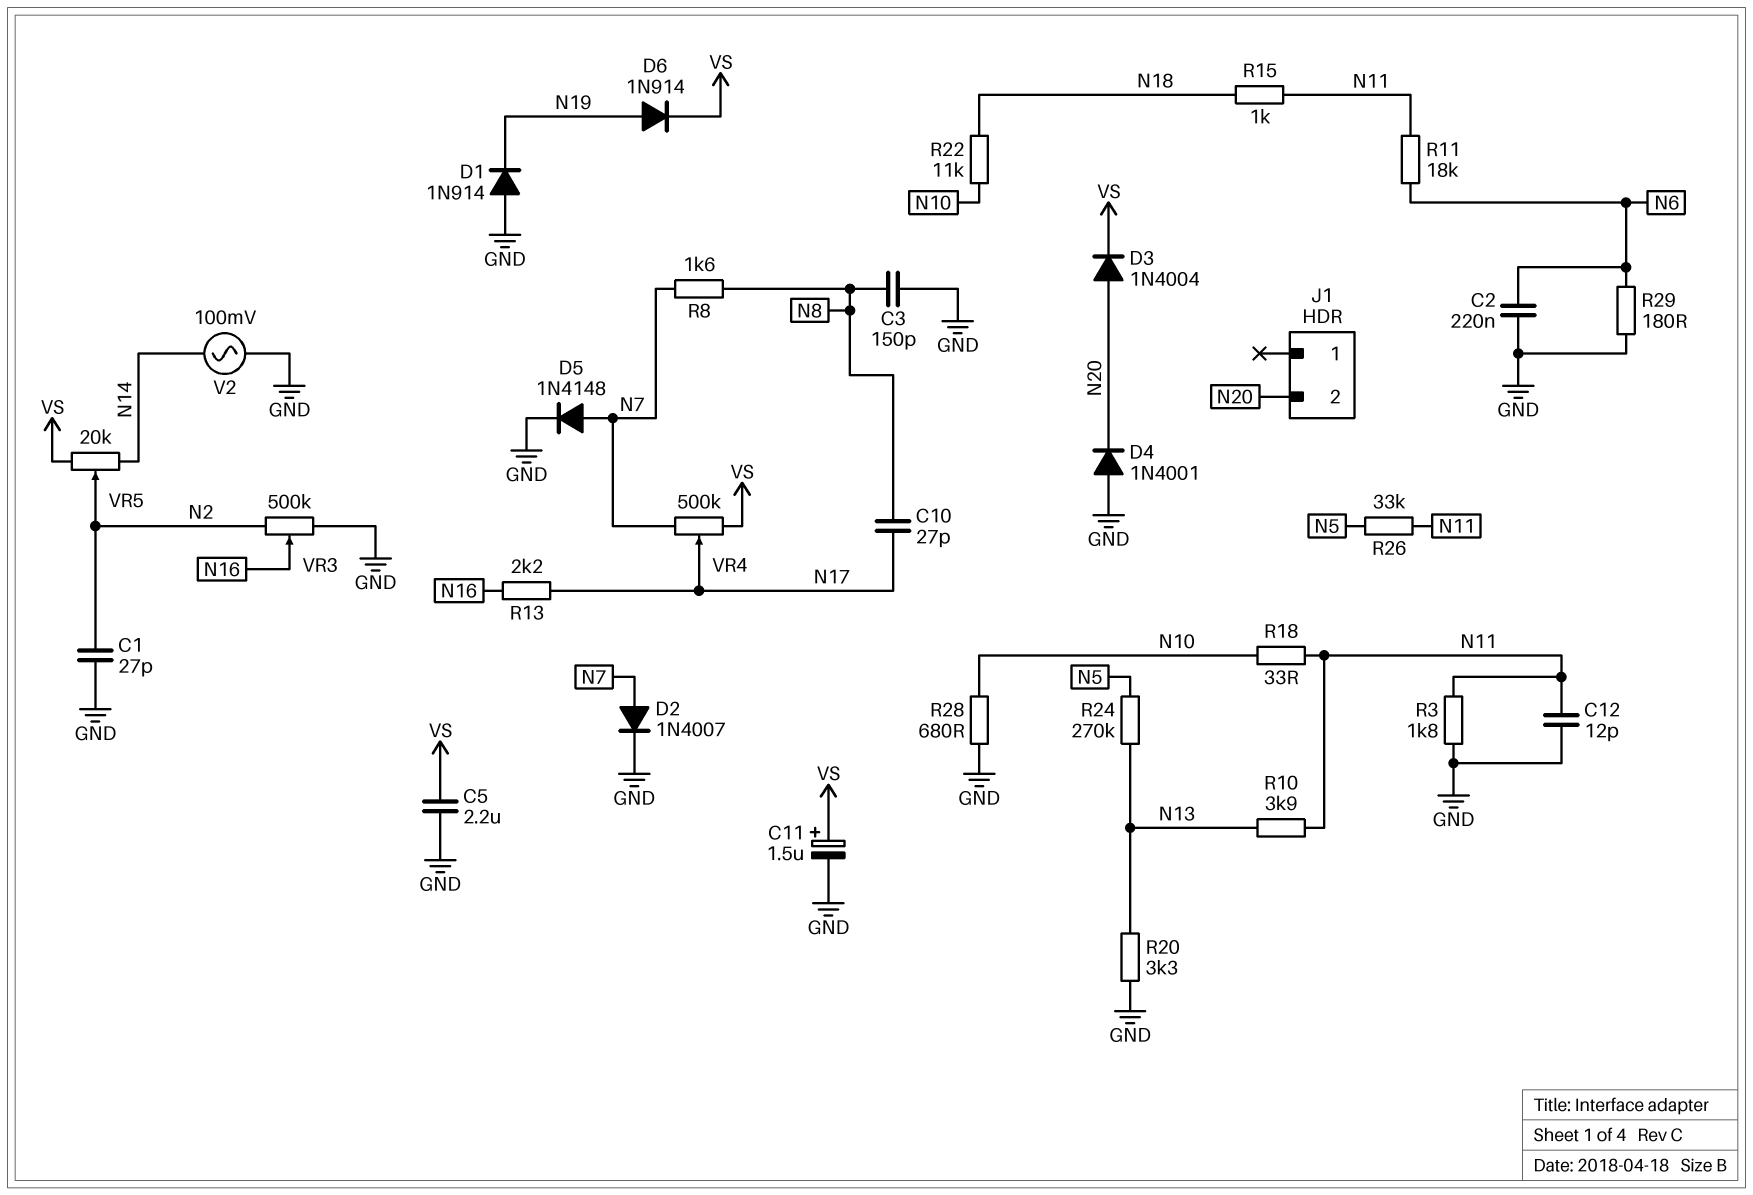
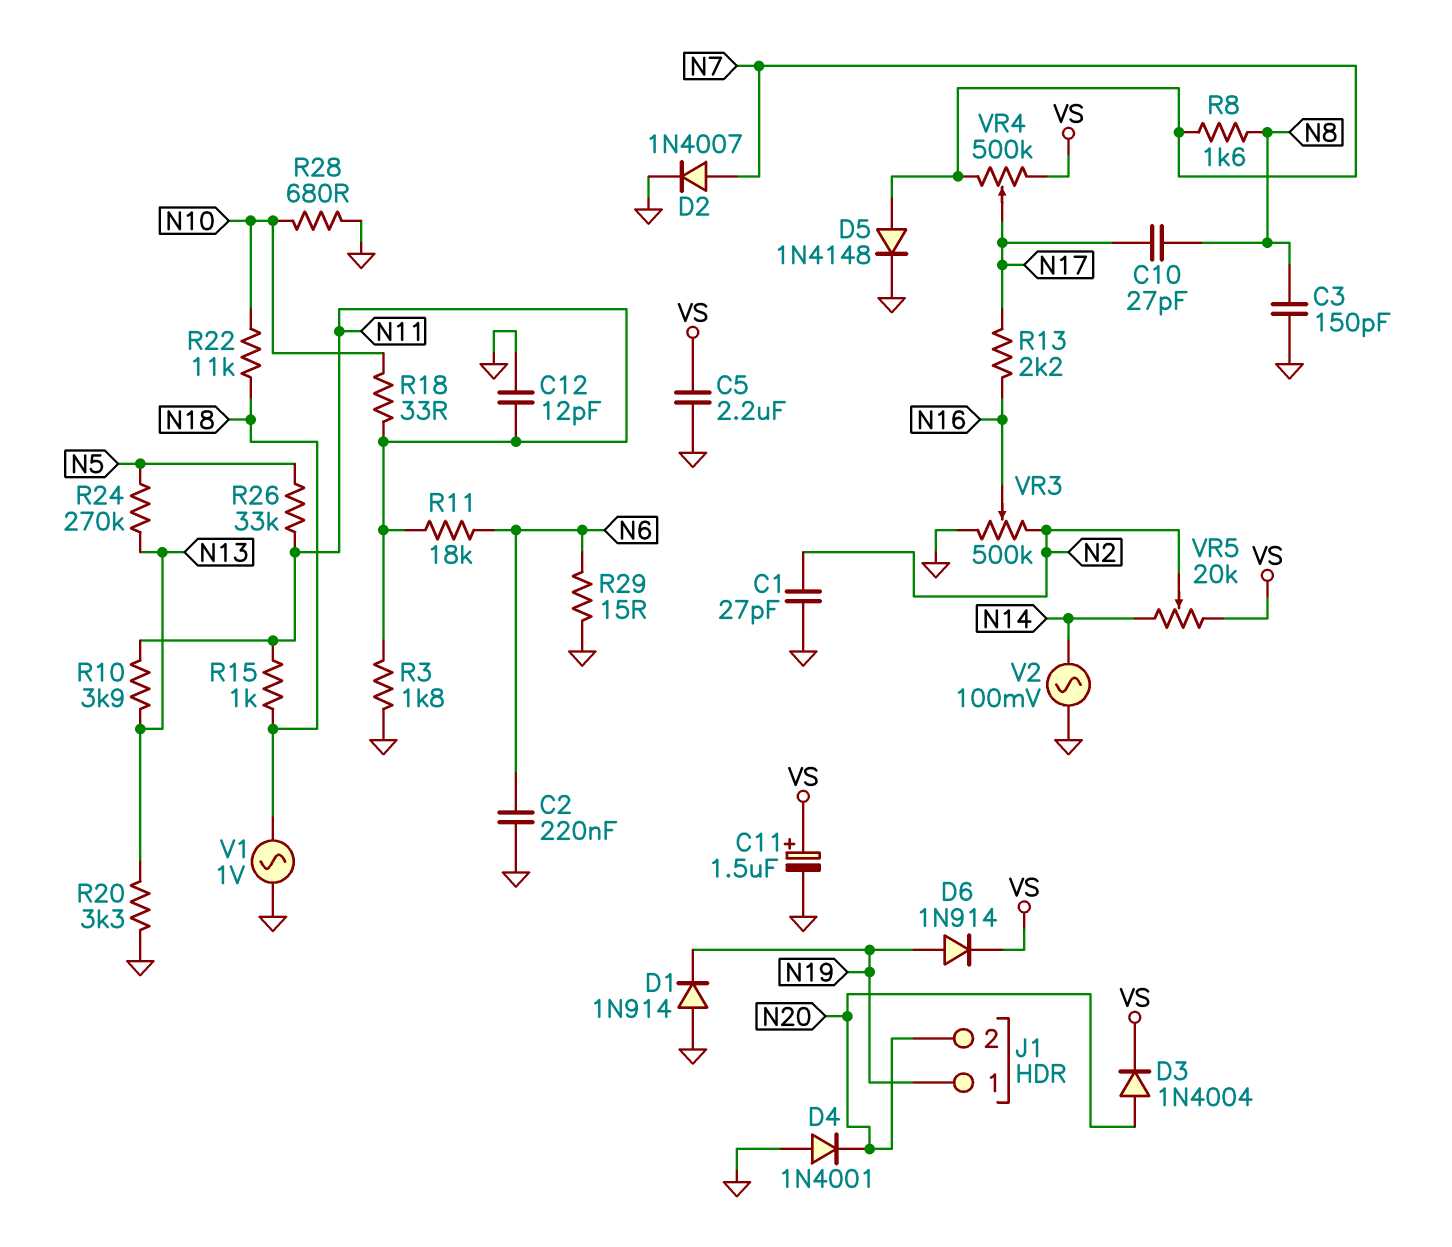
J1 pin 1: none -> N19
R29: 180 (GND, N6) -> 15 (GND, N6)
V1: none -> AC 1V (GND, N18)

